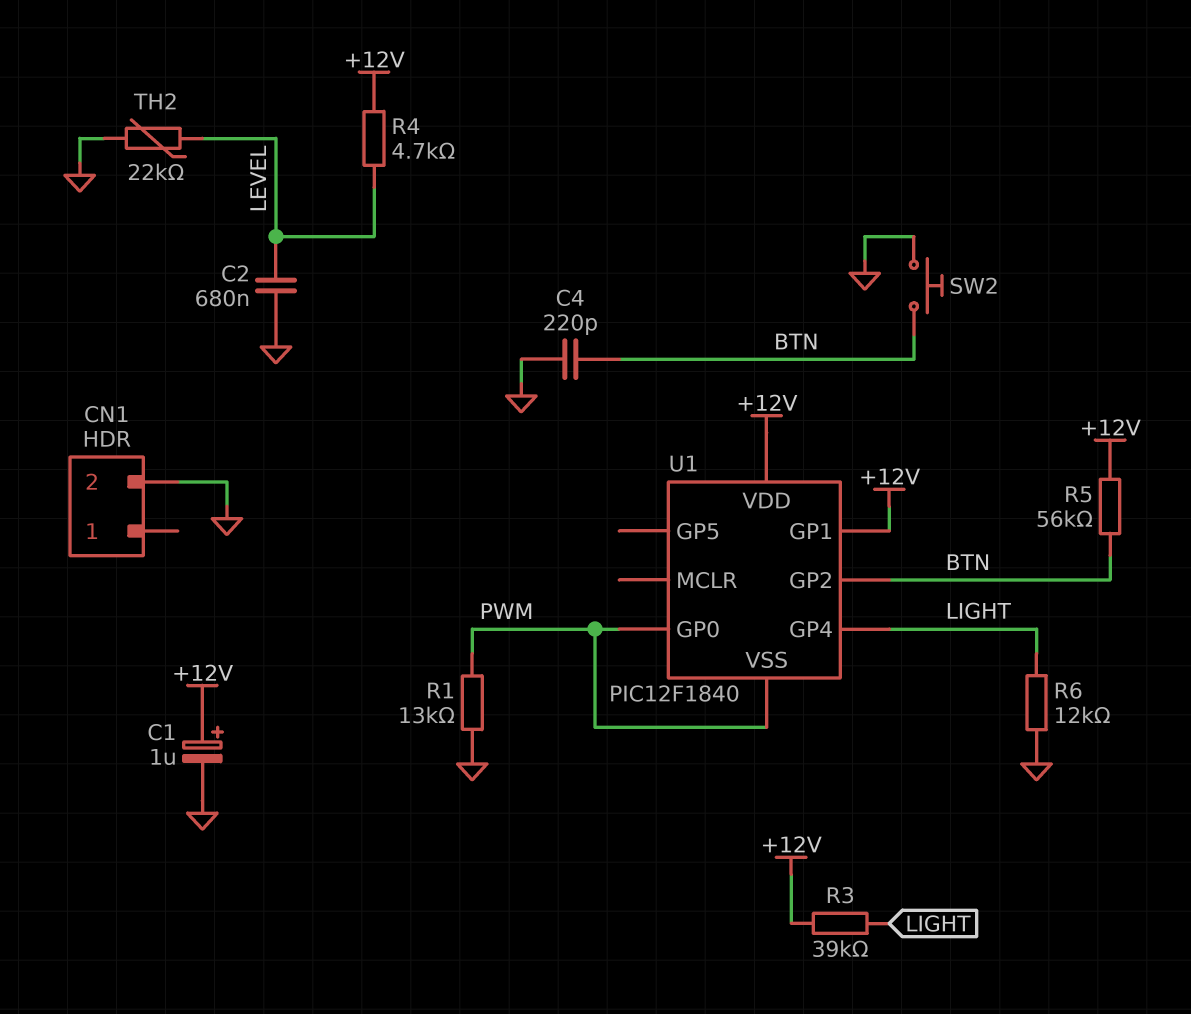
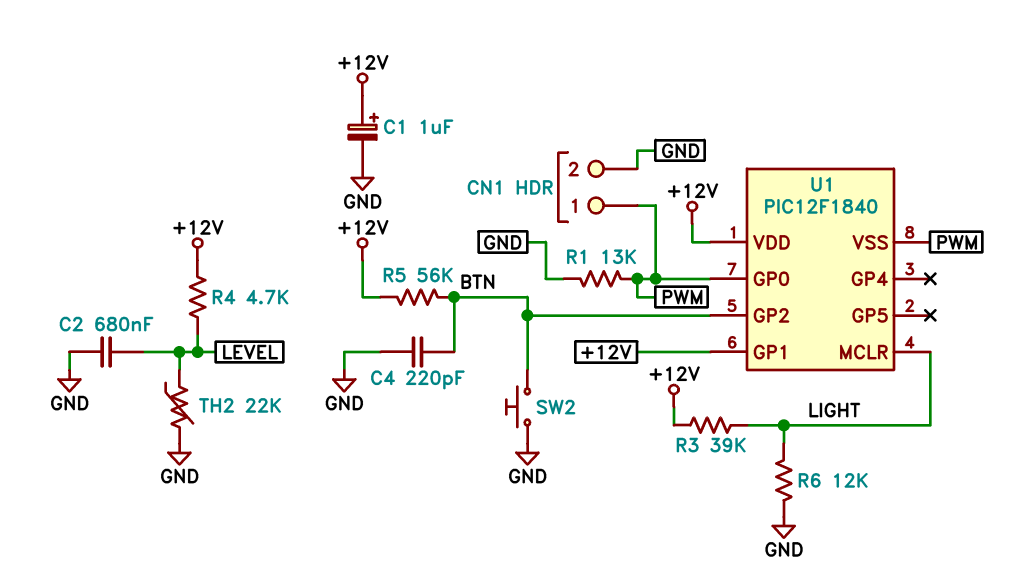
CN1 pin 1: none -> PWM
U1 pin GP4: LIGHT -> none
U1 pin MCLR: none -> LIGHT

